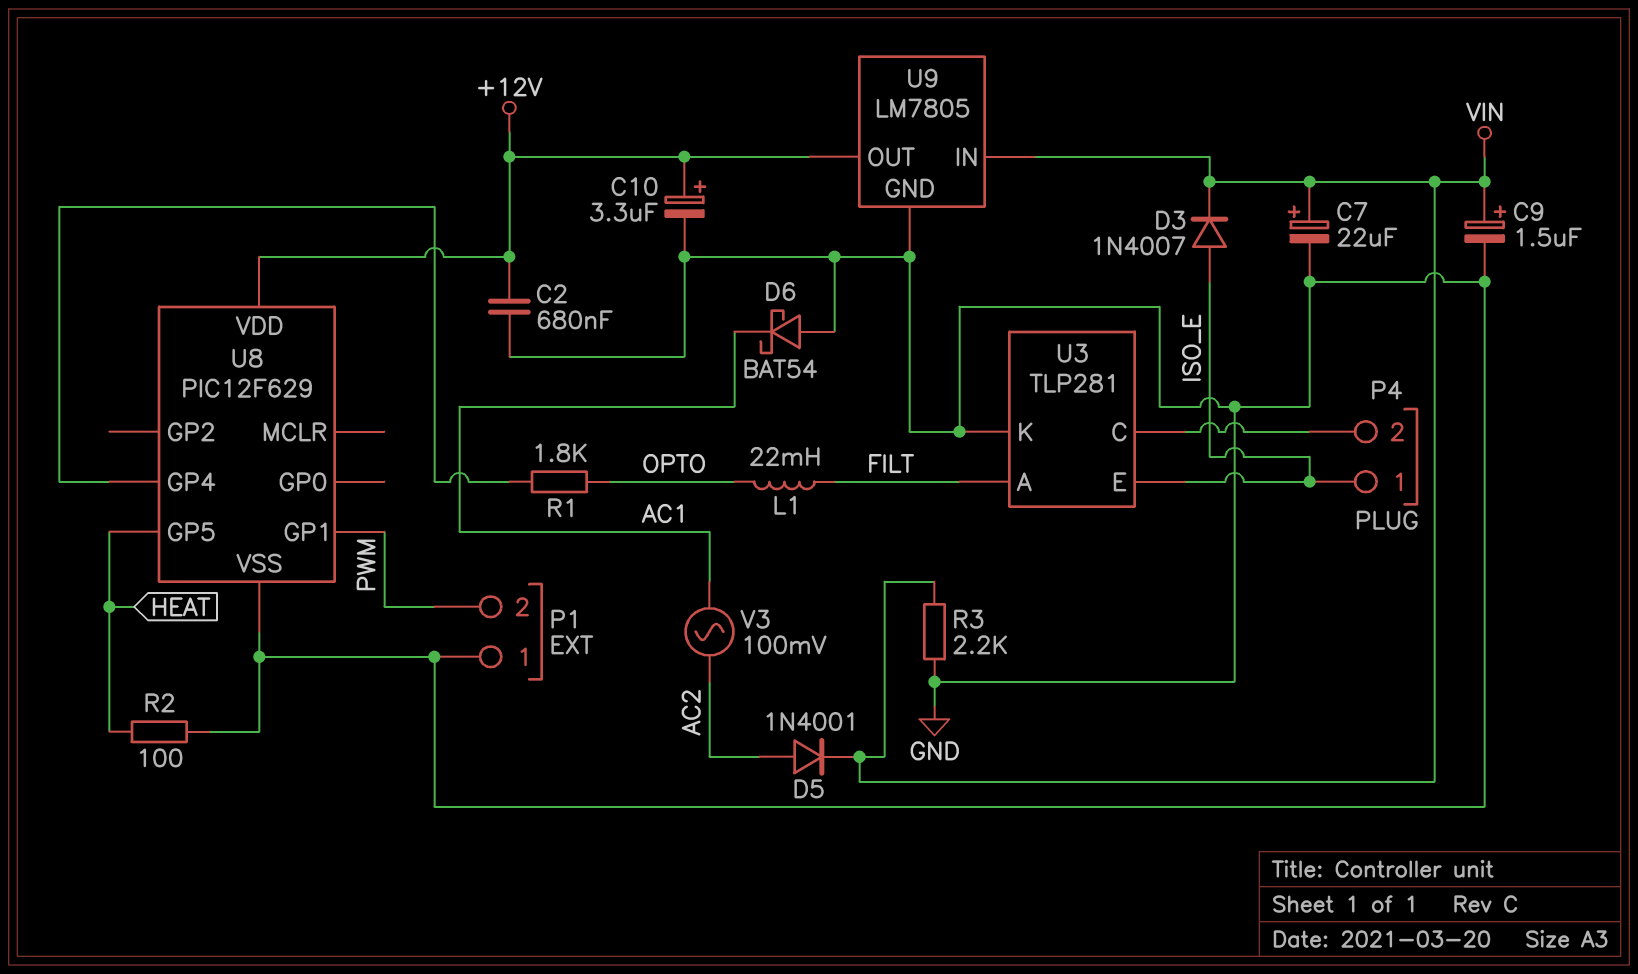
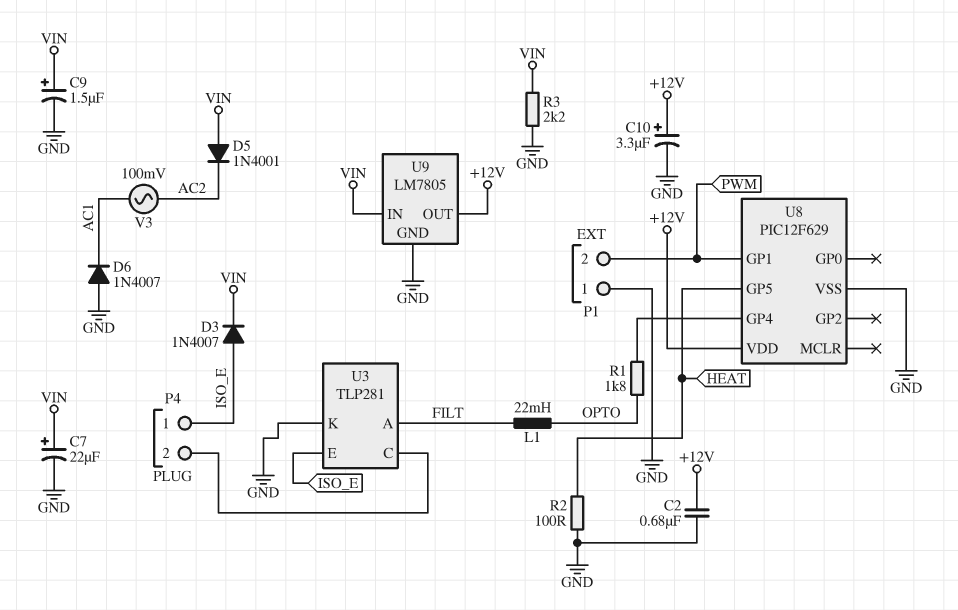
D5: diode 1N4001 (A AC2, K VIN) -> diode 1N4001 (A VIN, K AC2)
D6: schottky BAT54 (A GND, K AC1) -> diode 1N4007 (A GND, K AC1)

